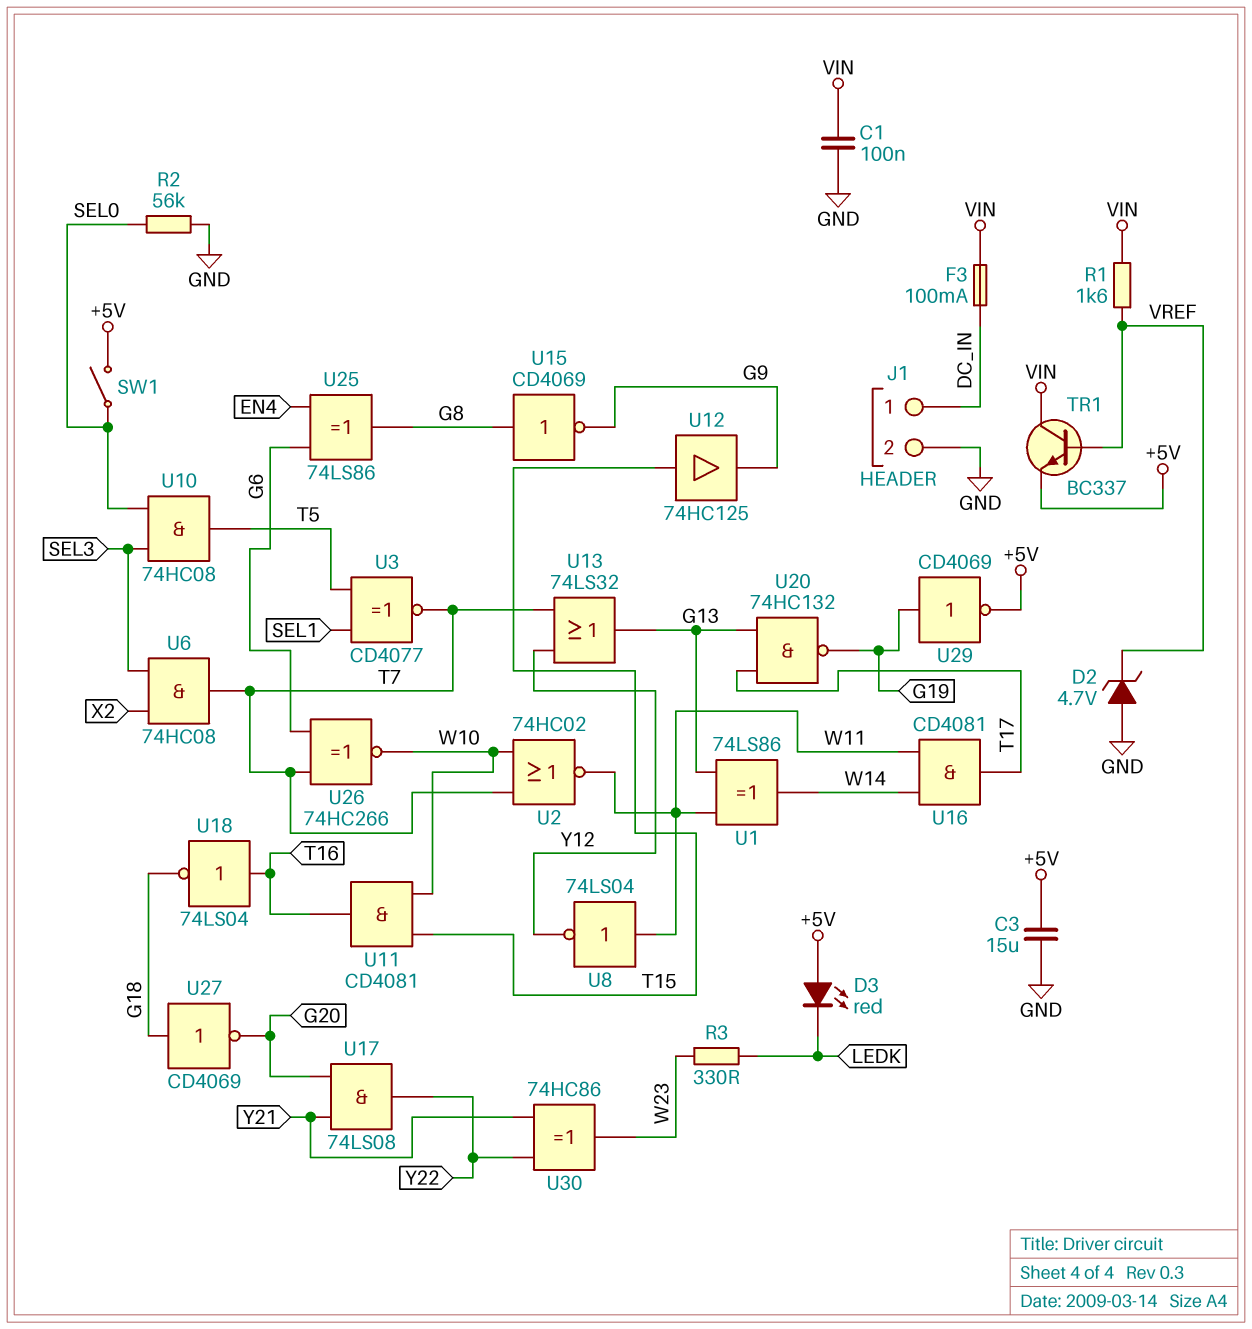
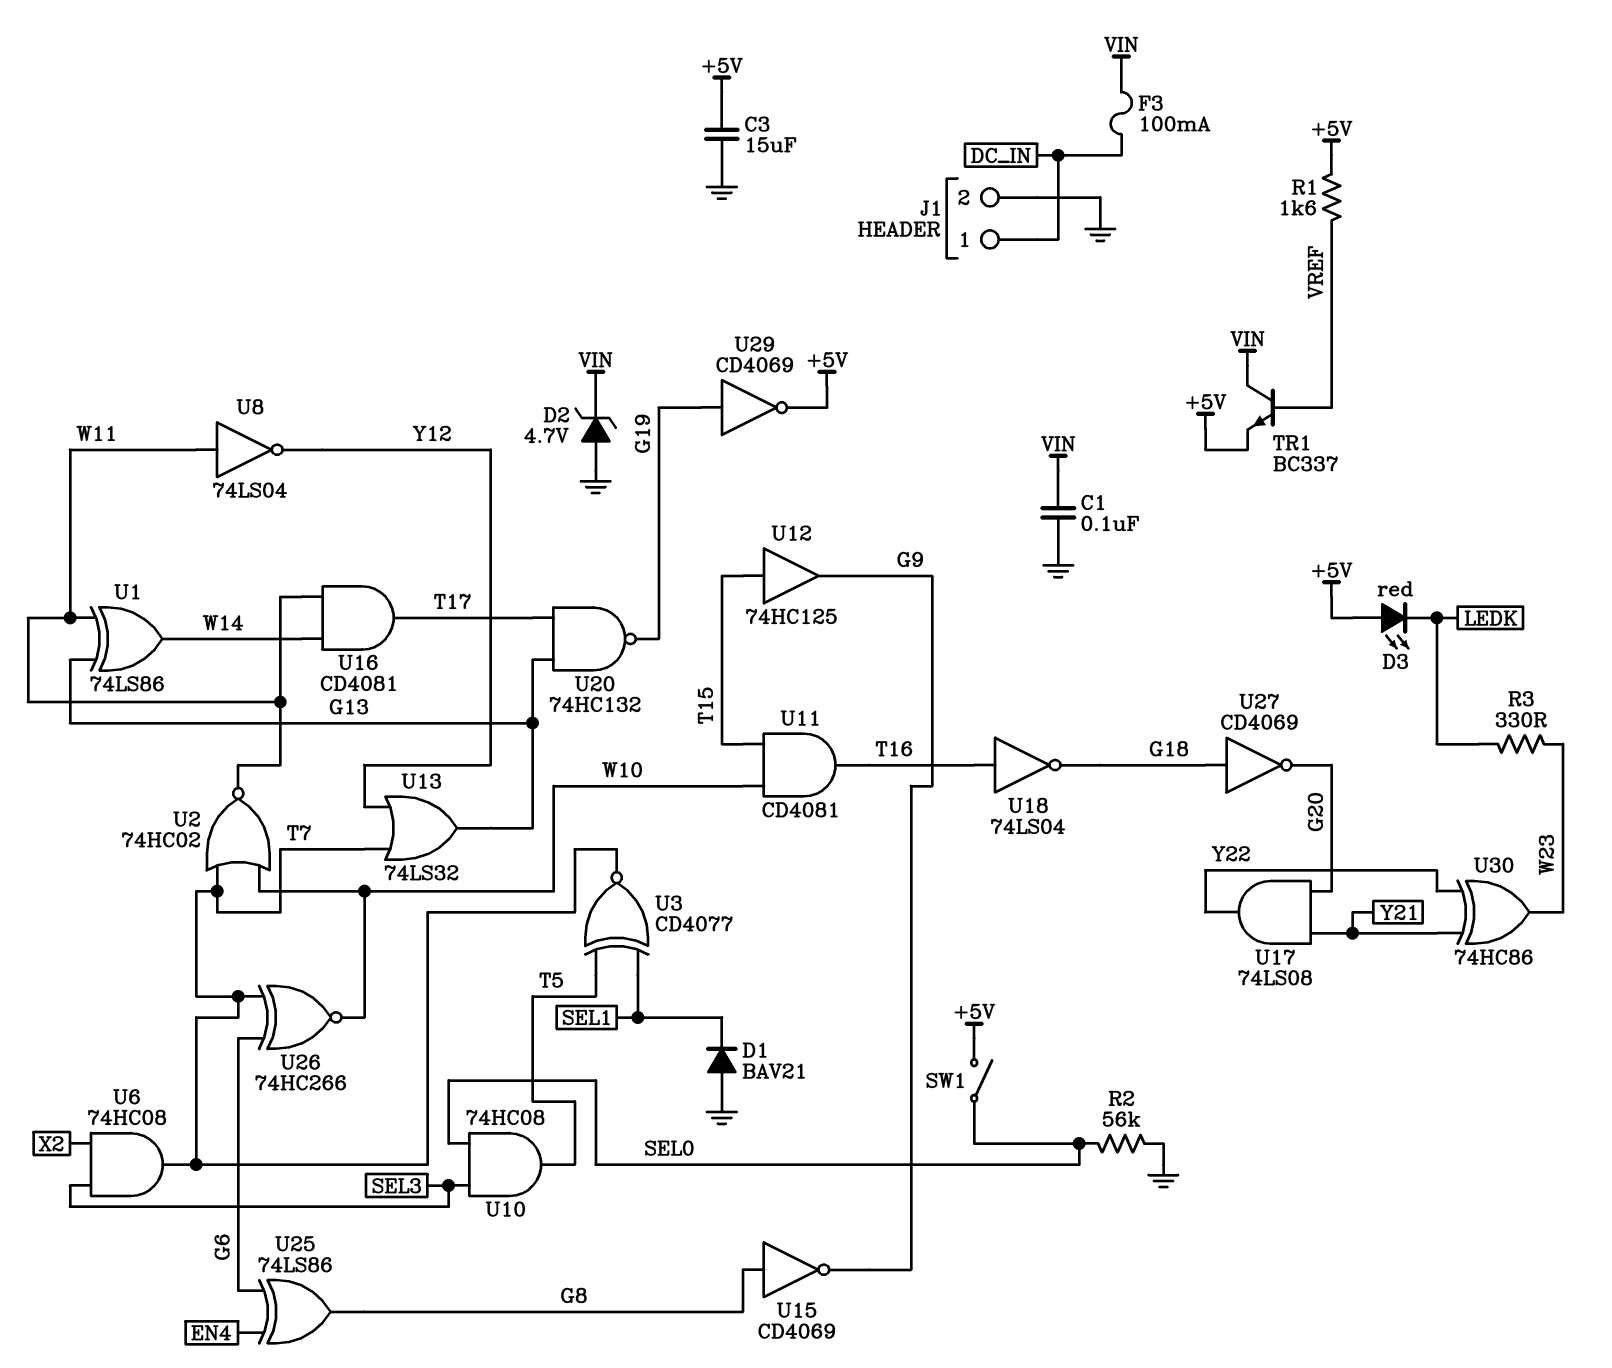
D1: none -> diode BAV21 (A GND, K SEL1)
D2: zener 4.7V (A GND, K VREF) -> zener 4.7V (A GND, K VIN)
R1: 1.6k (VIN, VREF) -> 1.6k (+5V, VREF)

